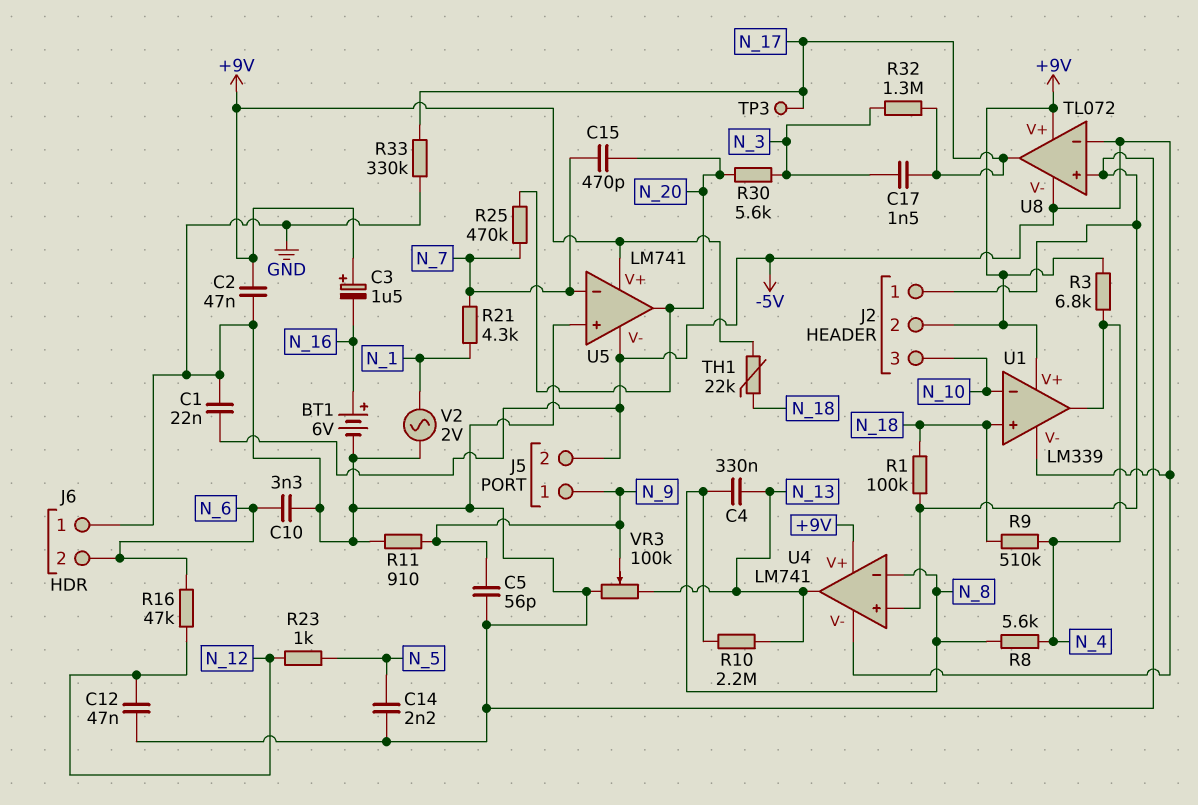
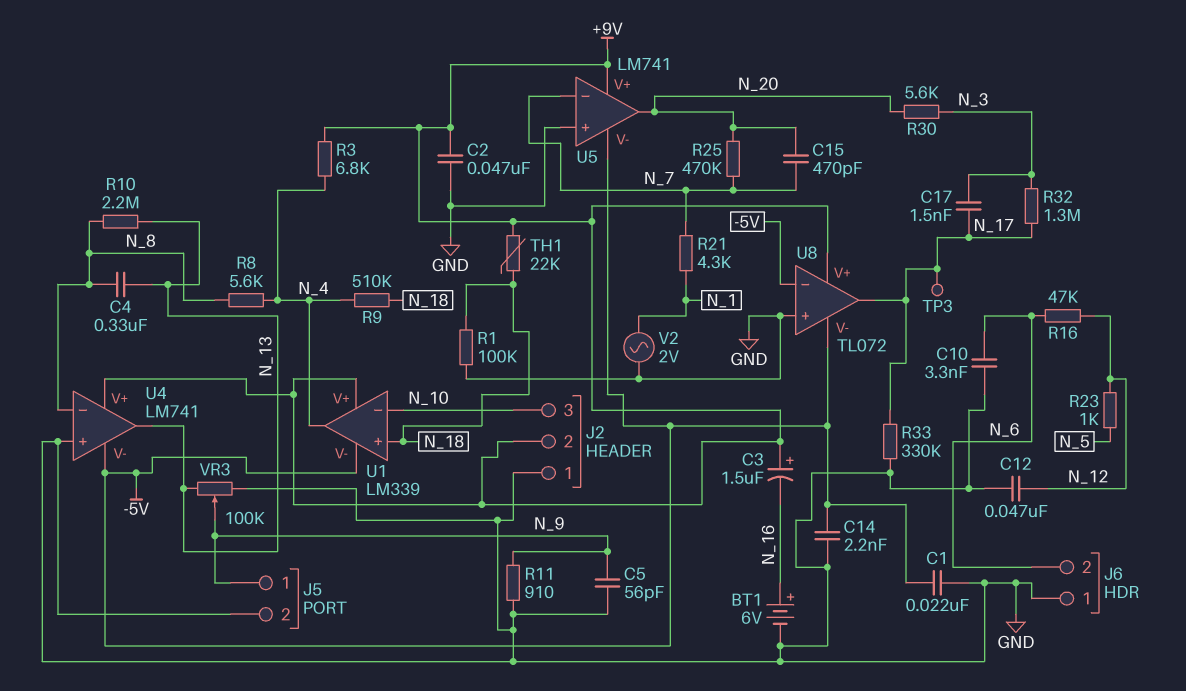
C14: 2.2nF (GND, N_5) -> 2.2nF (-5V, GND)
J5 pin 2: -5V -> GND

